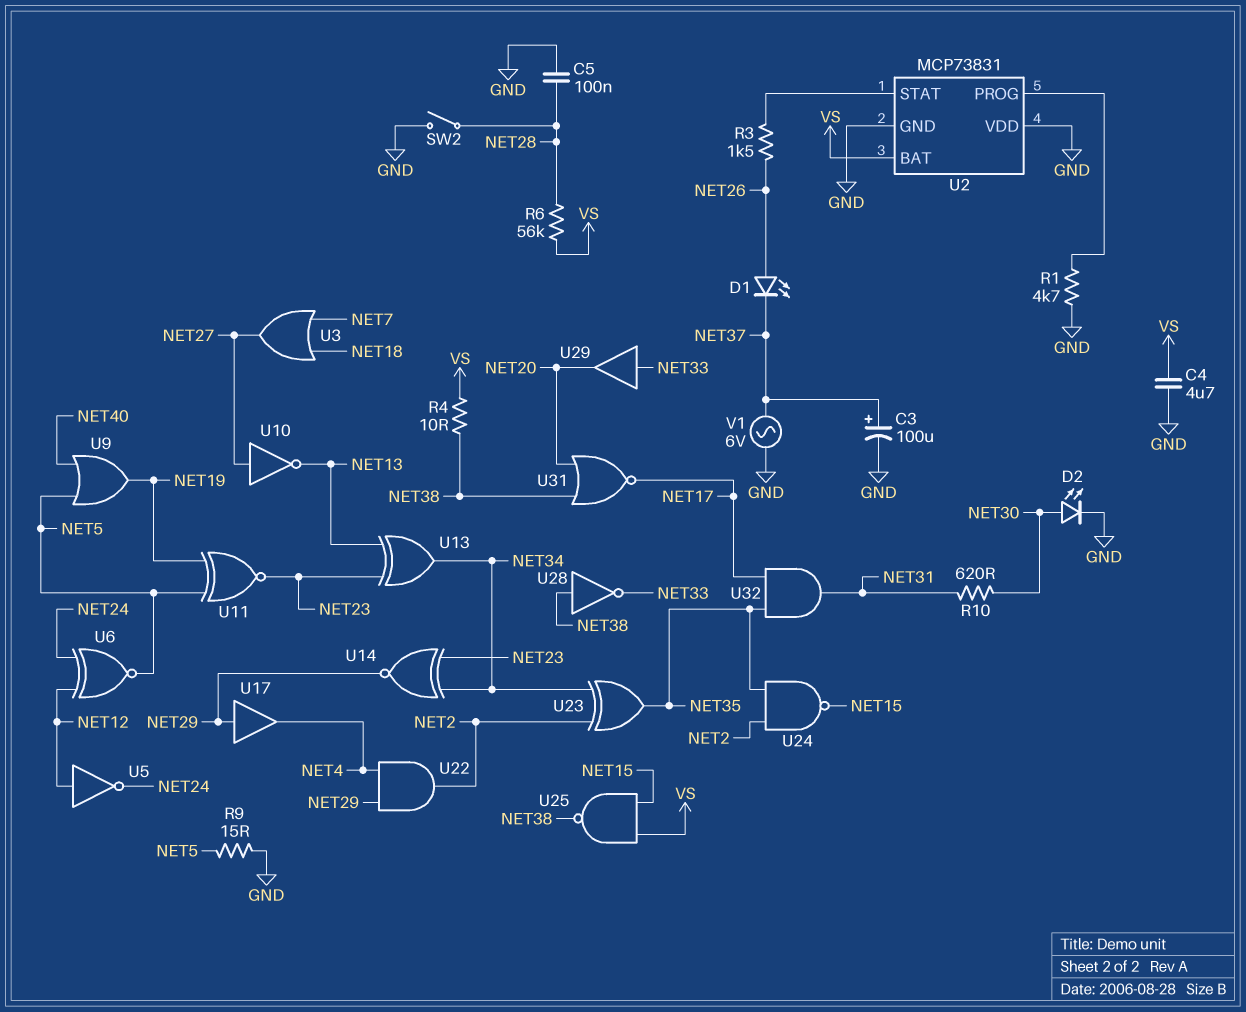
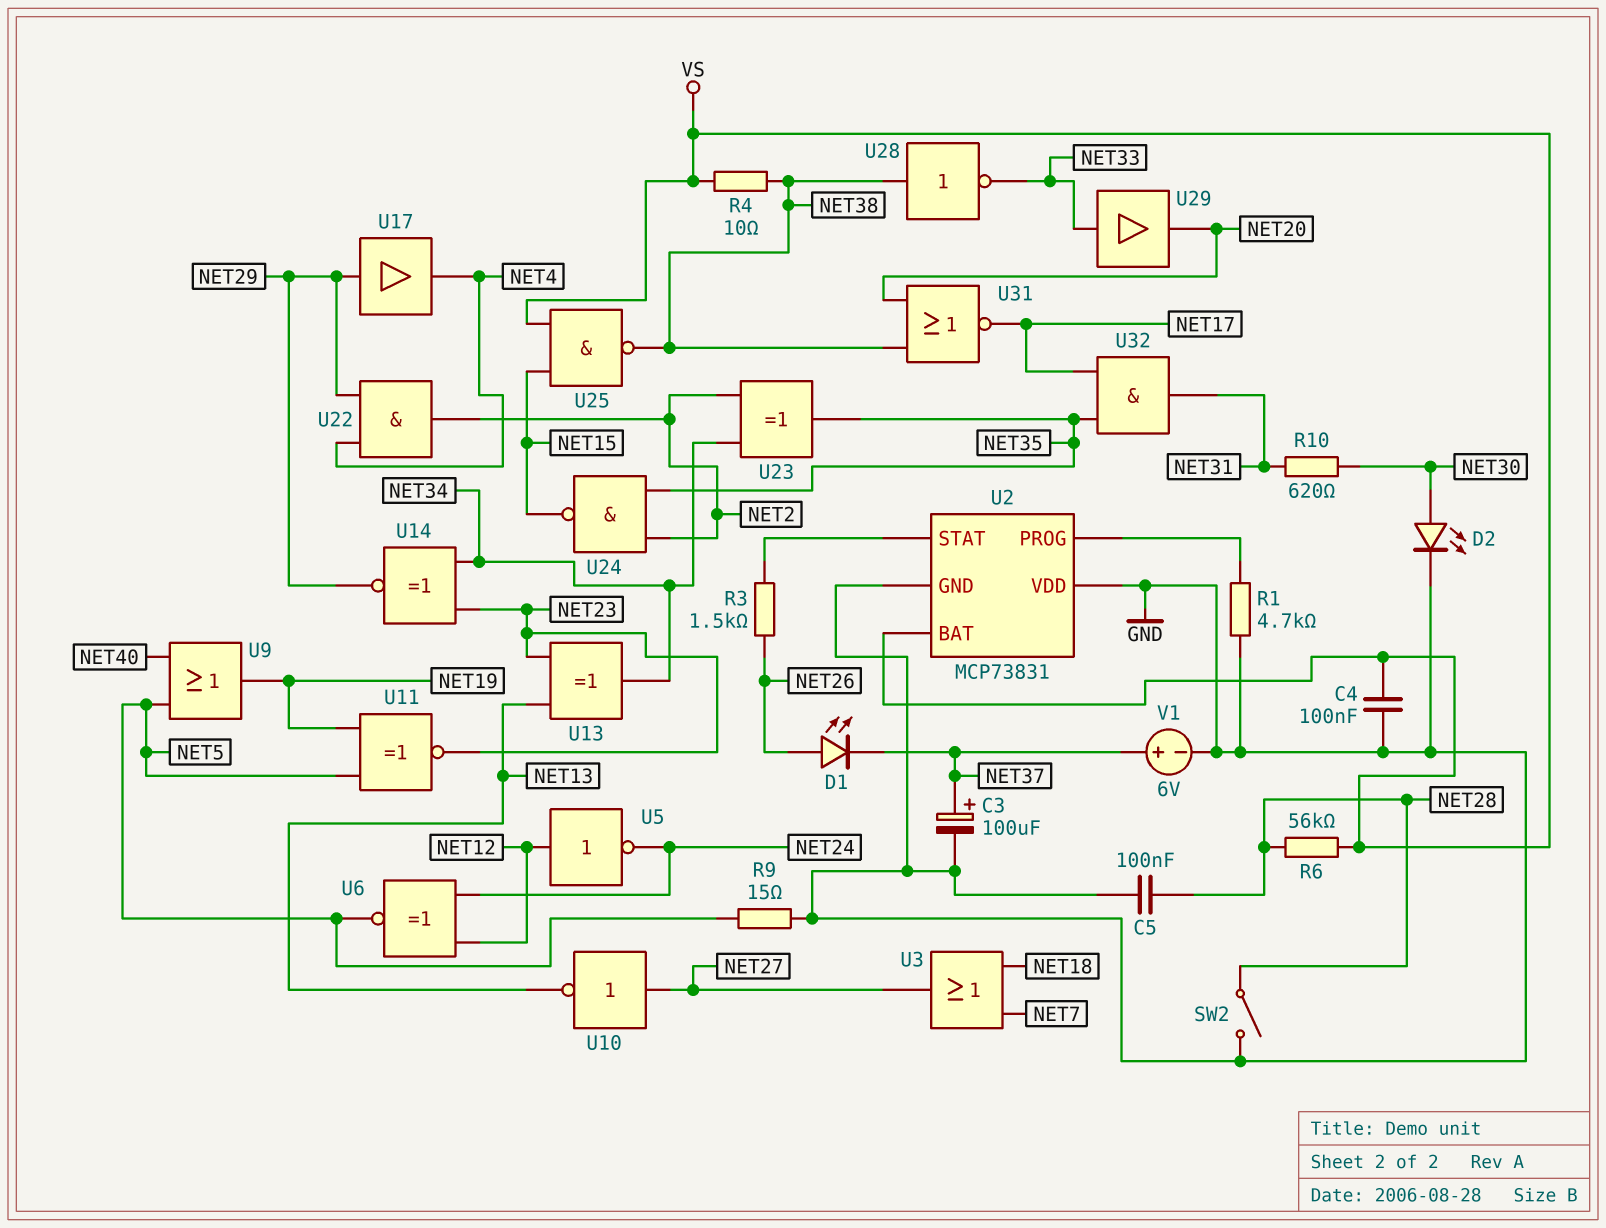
C4: 4.7uF (GND, VS) -> 100nF (GND, VS)
V1: AC 6V (GND, NET37) -> 6V (plus NET37, minus GND)

